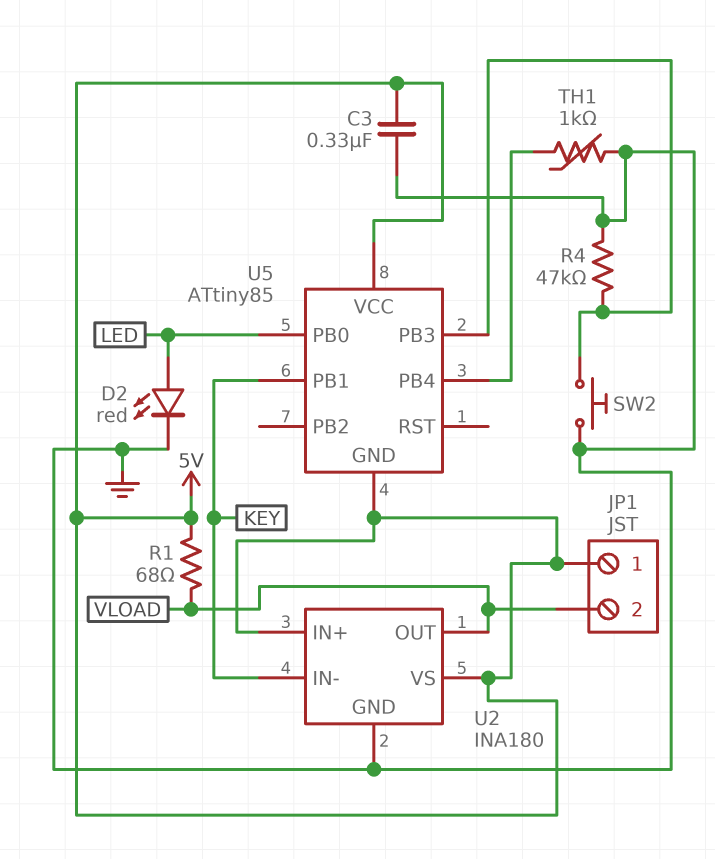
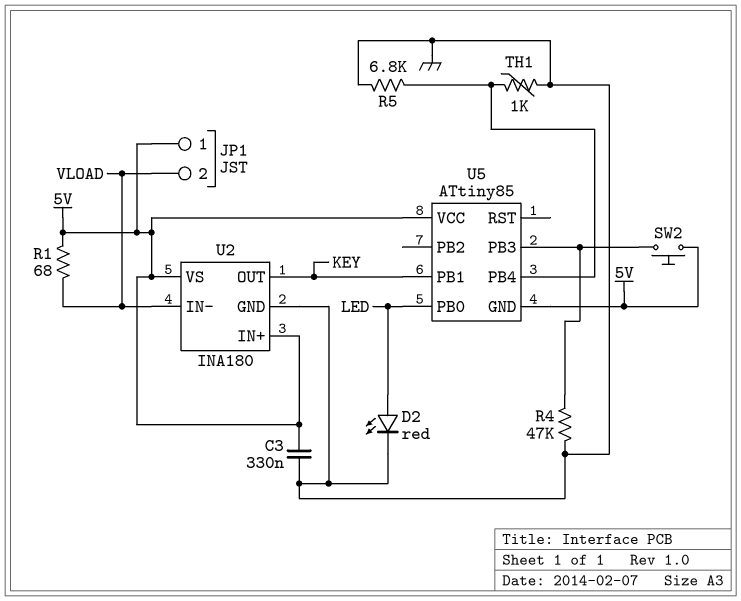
R5: none -> 6.8k (GND, U5/PB4)
SW2: button (GND, U5/PB3) -> button (5V, U5/PB3)
U2 pin IN-: KEY -> VLOAD
U2 pin OUT: VLOAD -> KEY

